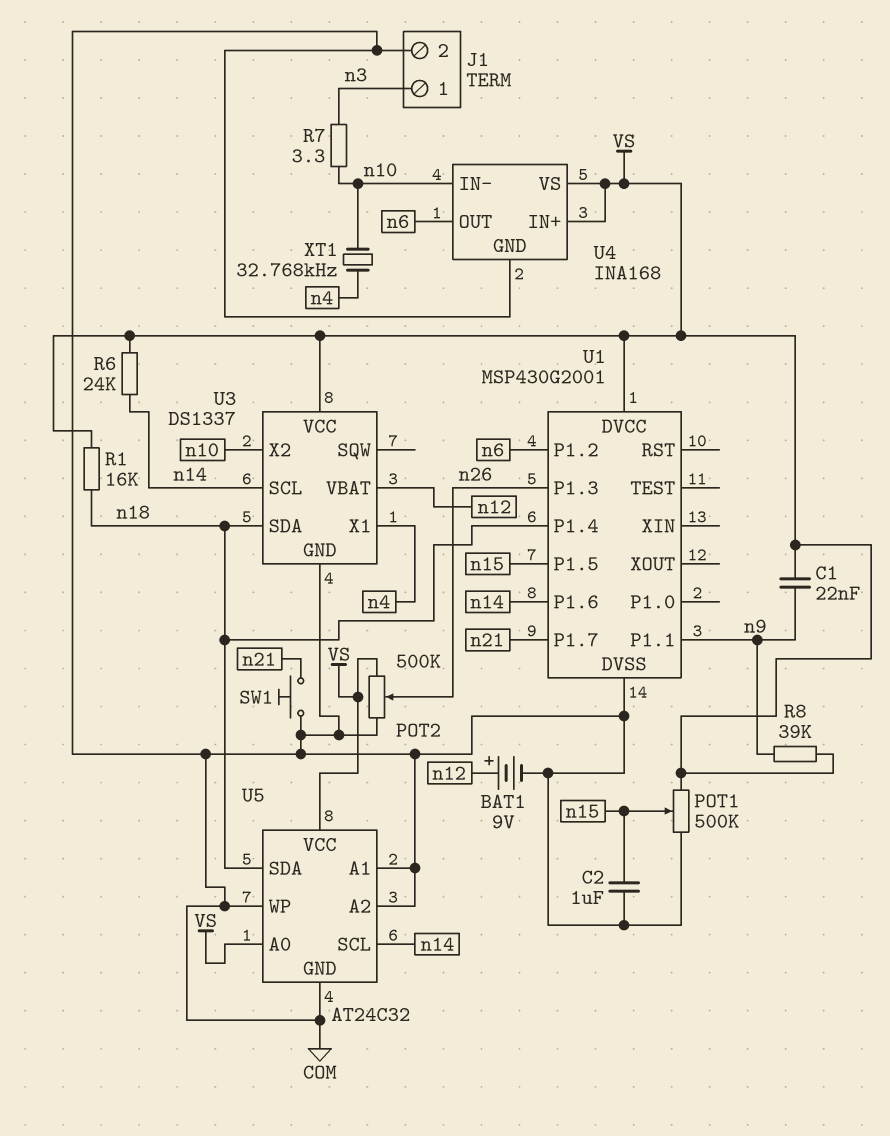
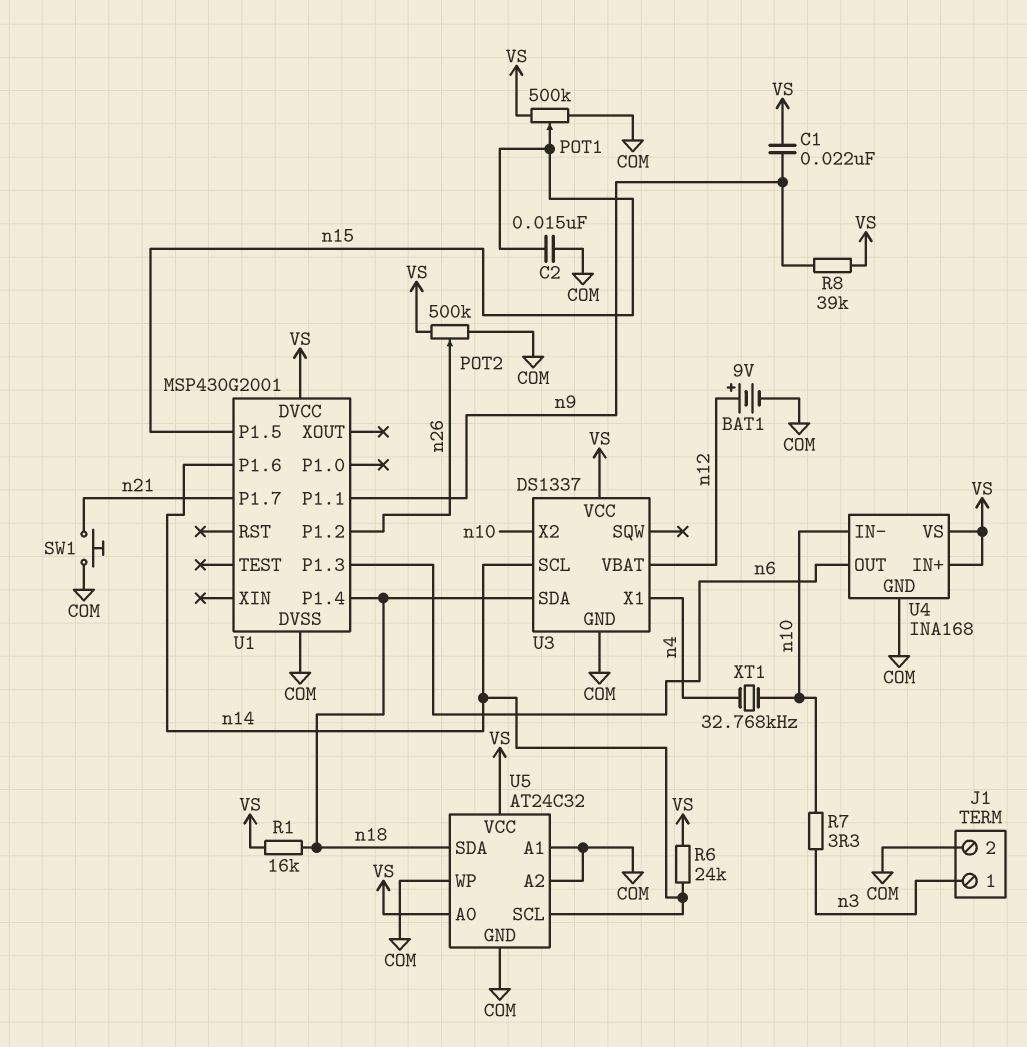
C2: 1uF (COM, n15) -> 15nF (COM, n15)
U1 pin P1.2: n6 -> n26
U1 pin P1.3: n26 -> n6

